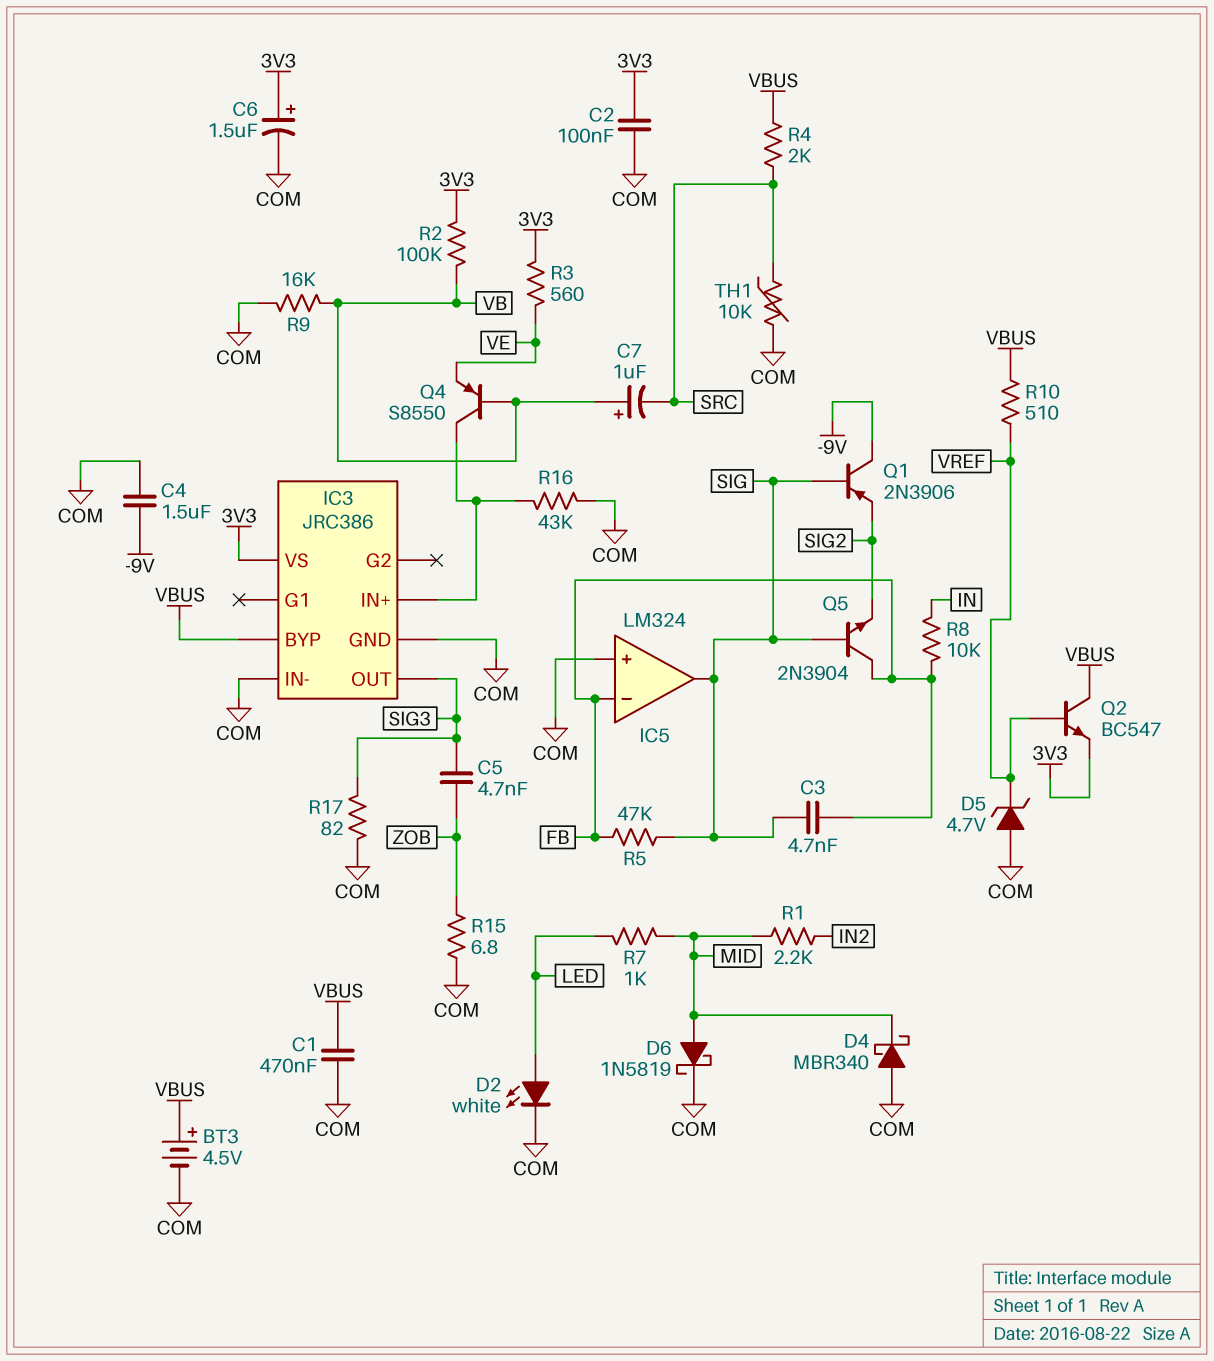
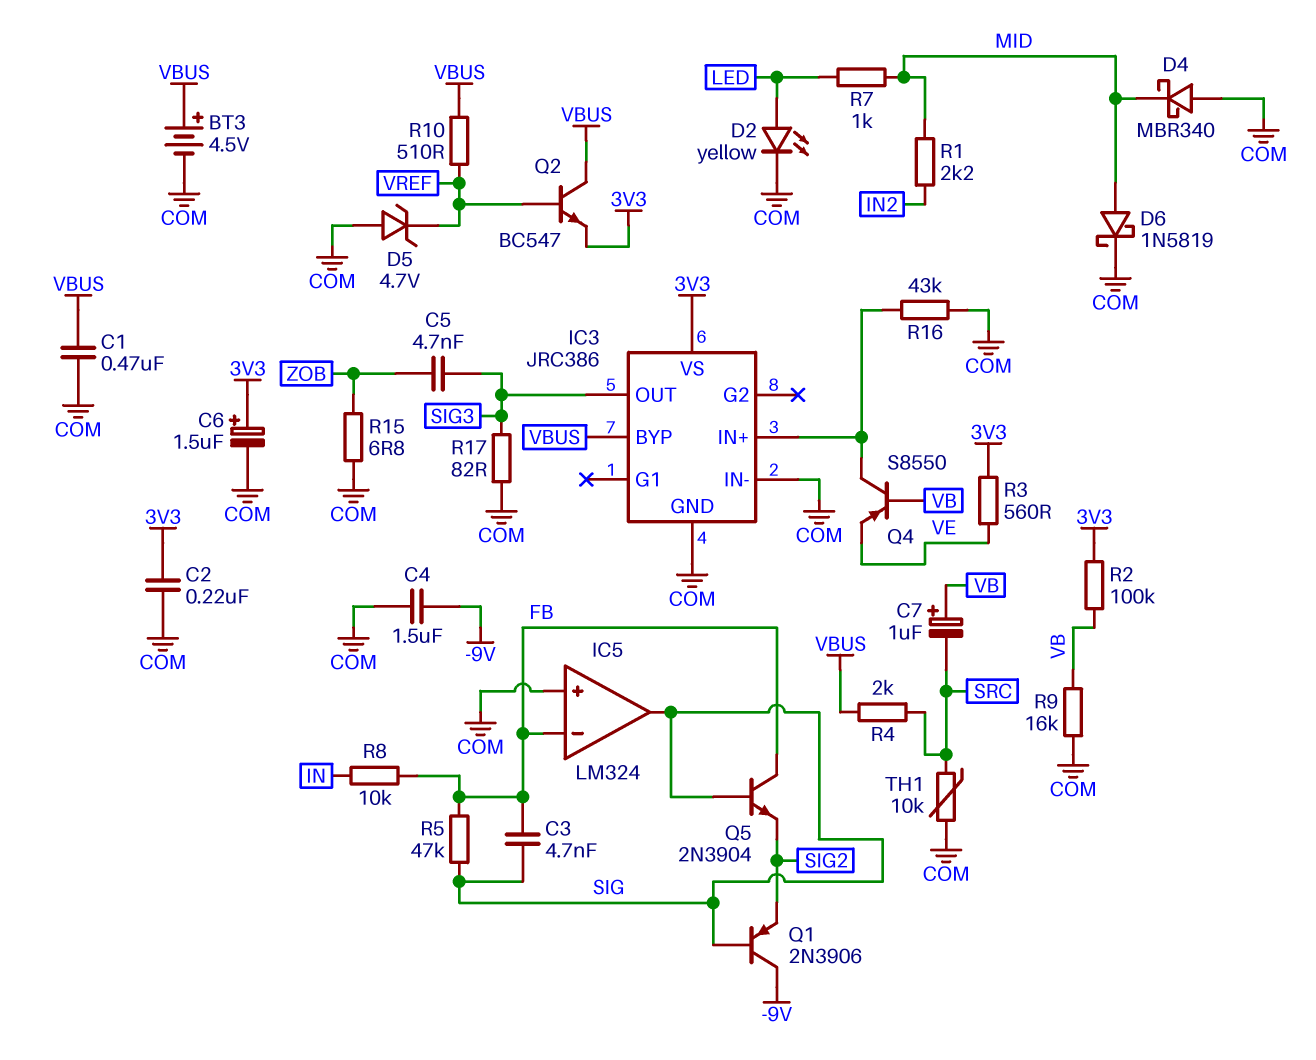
C2: 100nF (3V3, COM) -> 220nF (3V3, COM)
D2: LED white (A LED, K COM) -> LED yellow (A LED, K COM)

